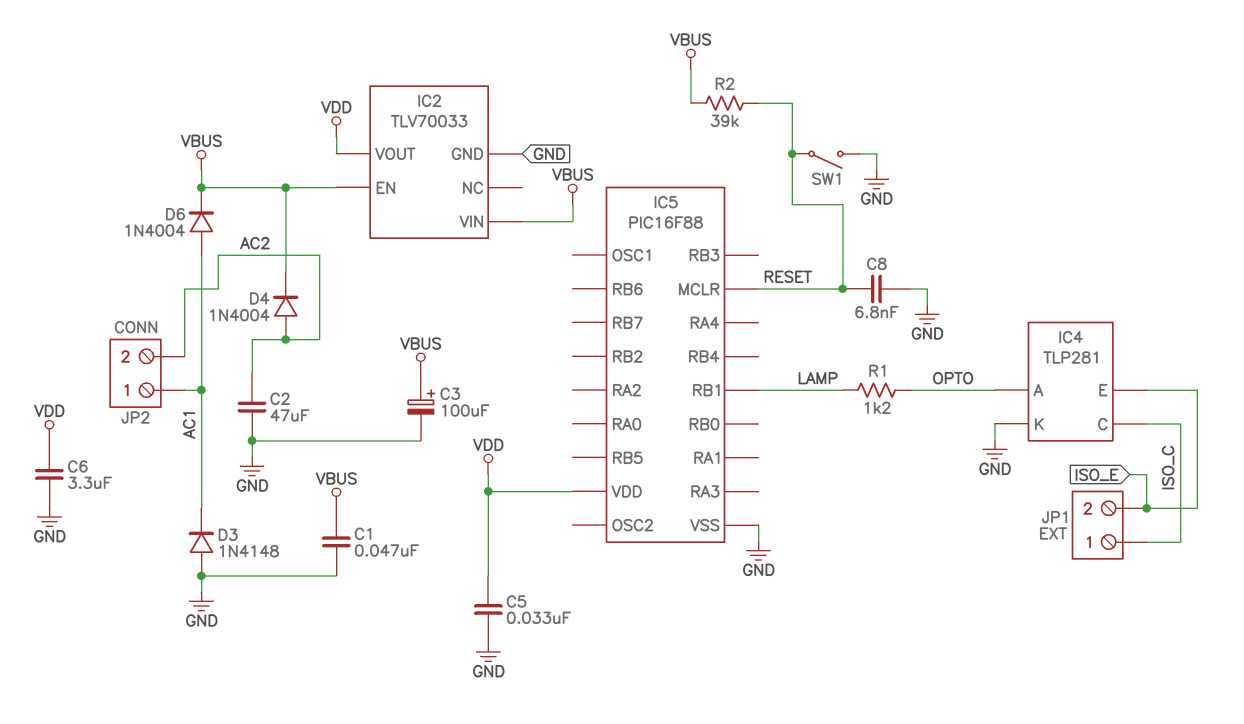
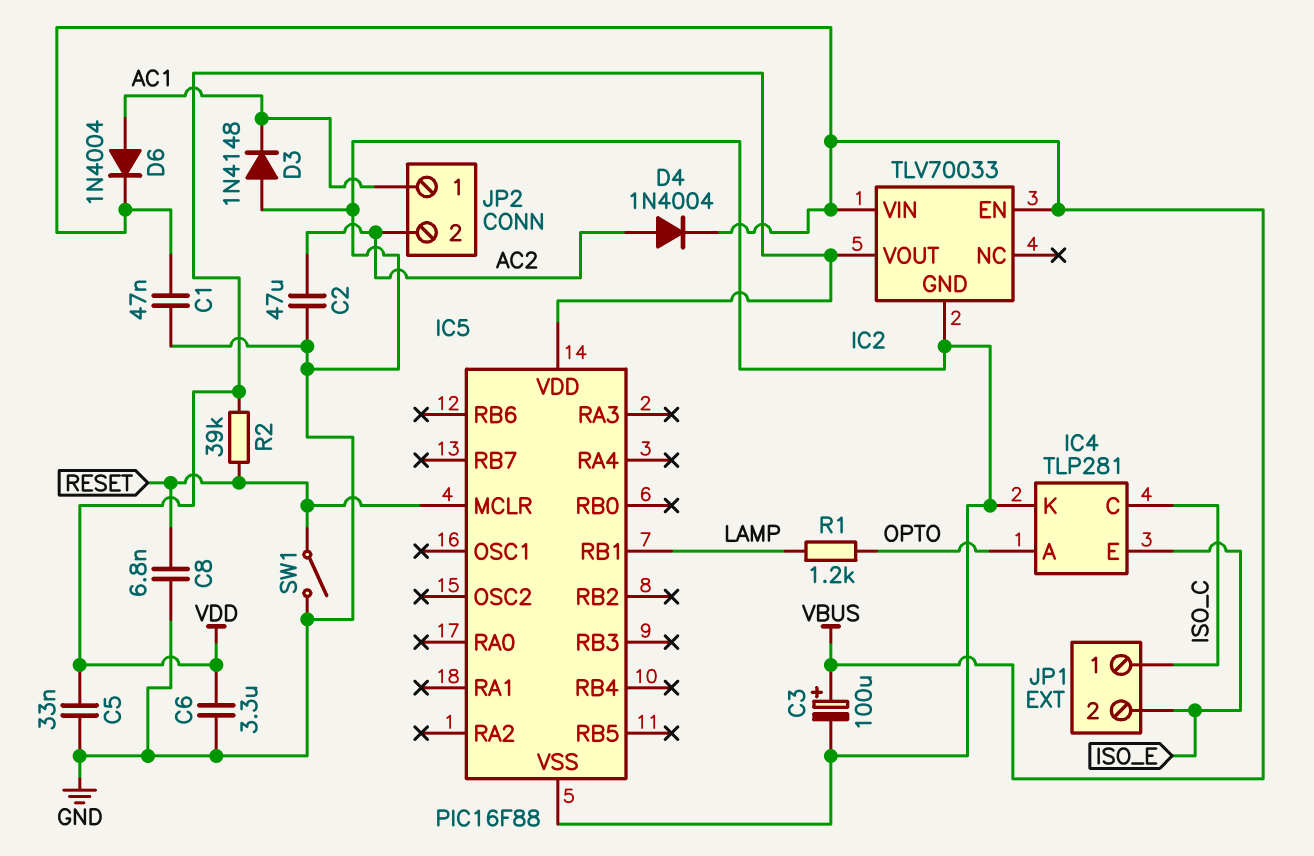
R2: 39k (RESET, VBUS) -> 39k (RESET, VDD)

